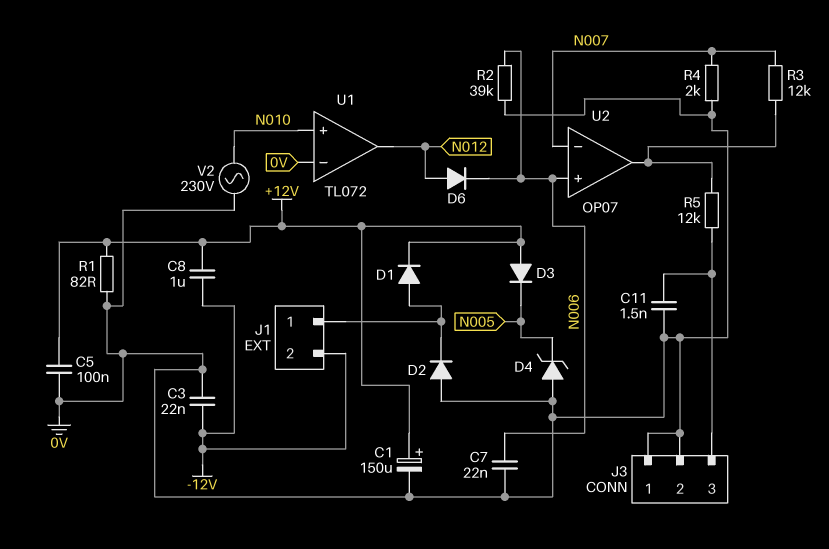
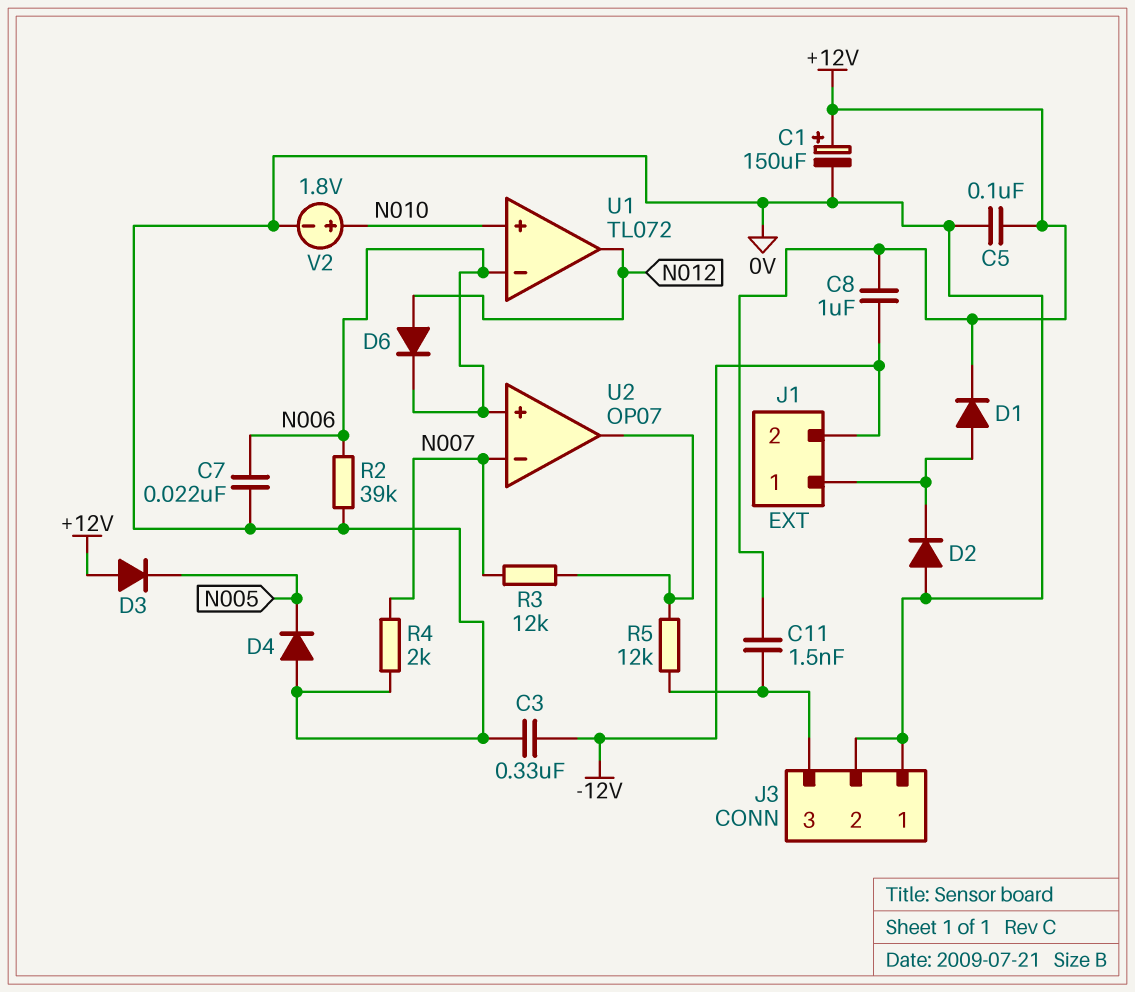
C3: 22nF (-12V, 0V) -> 330nF (-12V, 0V)
C11: 1.5nF (0V, J3/3) -> 1.5nF (+12V, J3/3)
D4: zener (A 0V, K N005) -> diode (A 0V, K N005)
R1: 82 (+12V, 0V) -> none
U1 pin in-: 0V -> N006
V2: AC 230V (0V, N010) -> 1.8V (plus N010, minus 0V)

